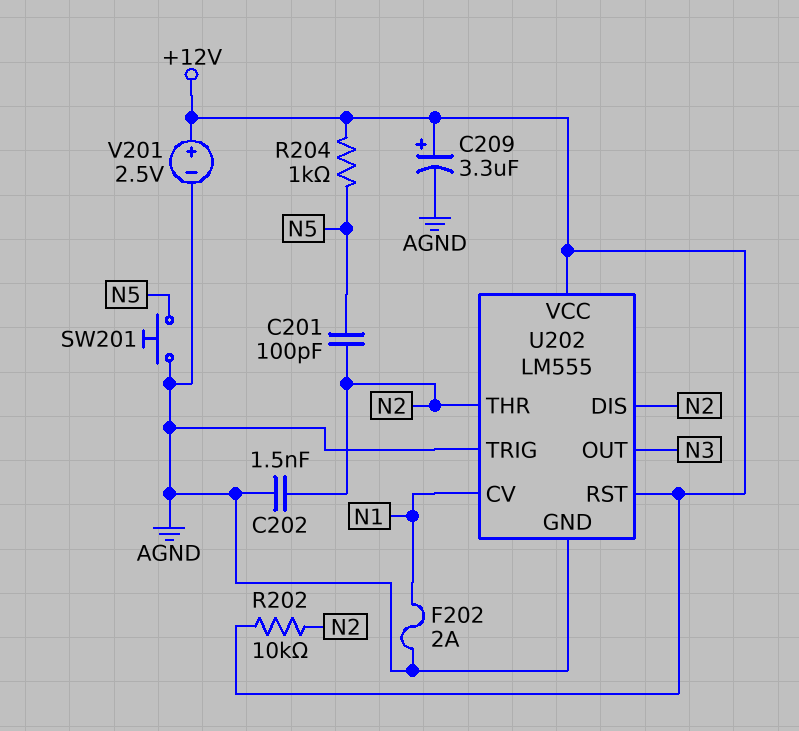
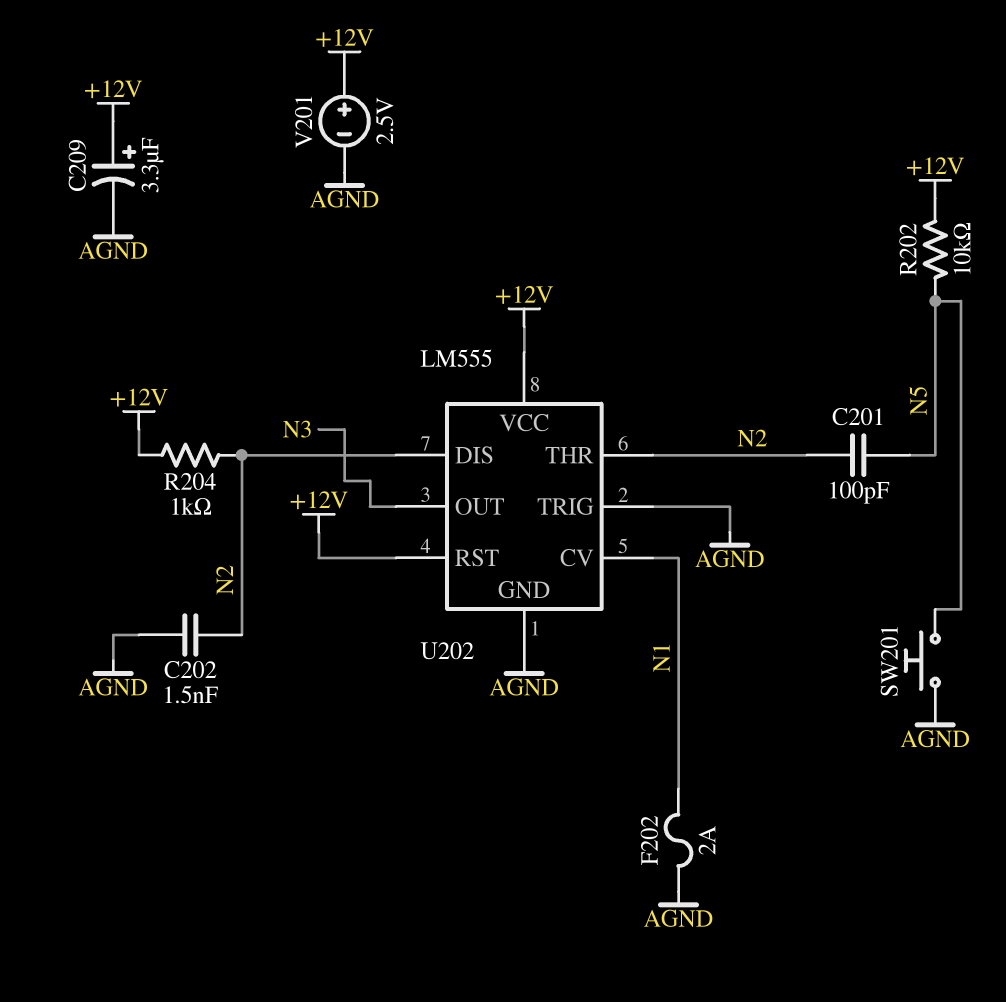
R202: 10k (+12V, N2) -> 10k (+12V, N5)
R204: 1k (+12V, N5) -> 1k (+12V, N2)

